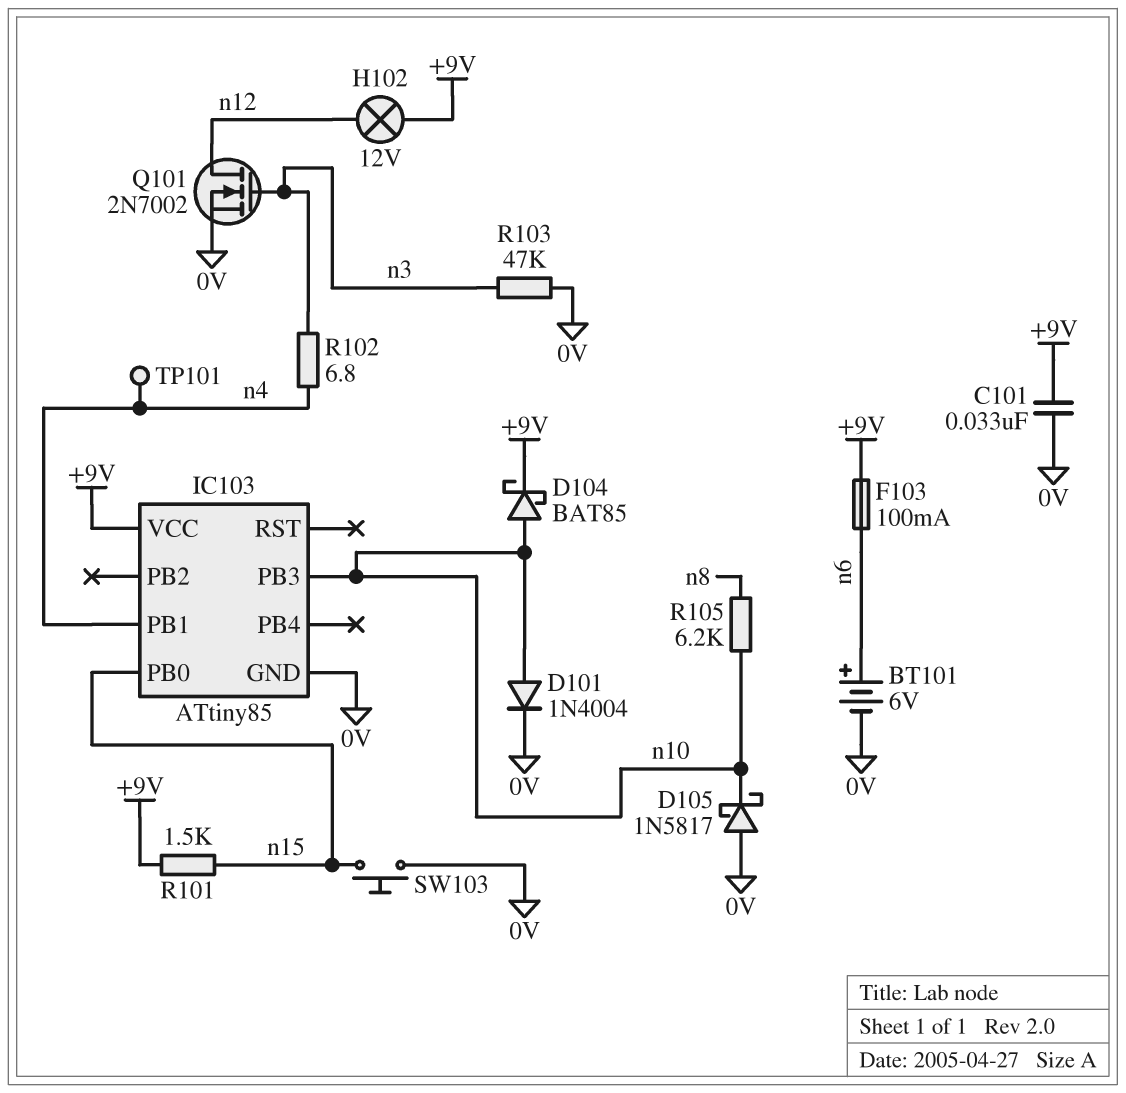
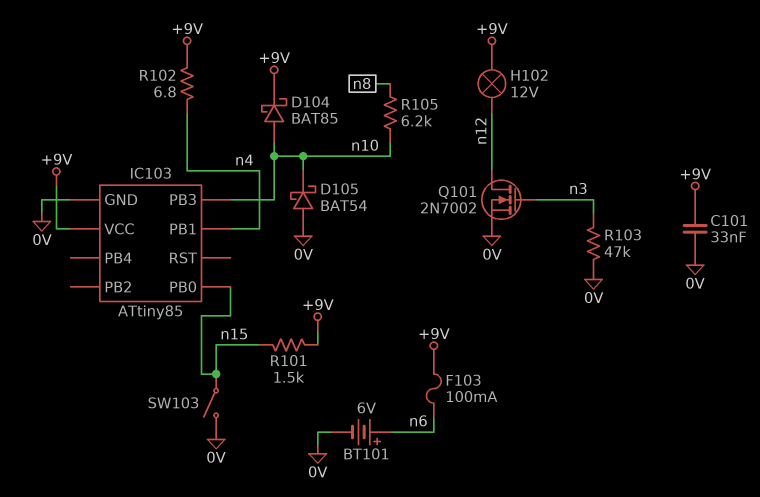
D101: diode 1N4004 (A n10, K 0V) -> none
D105: schottky 1N5817 (A 0V, K n10) -> schottky BAT54 (A 0V, K n10)
R102: 6.8 (n3, n4) -> 6.8 (+9V, n4)
SW103: button (0V, n15) -> switch (0V, n15)
TP101: test point (n4) -> none

